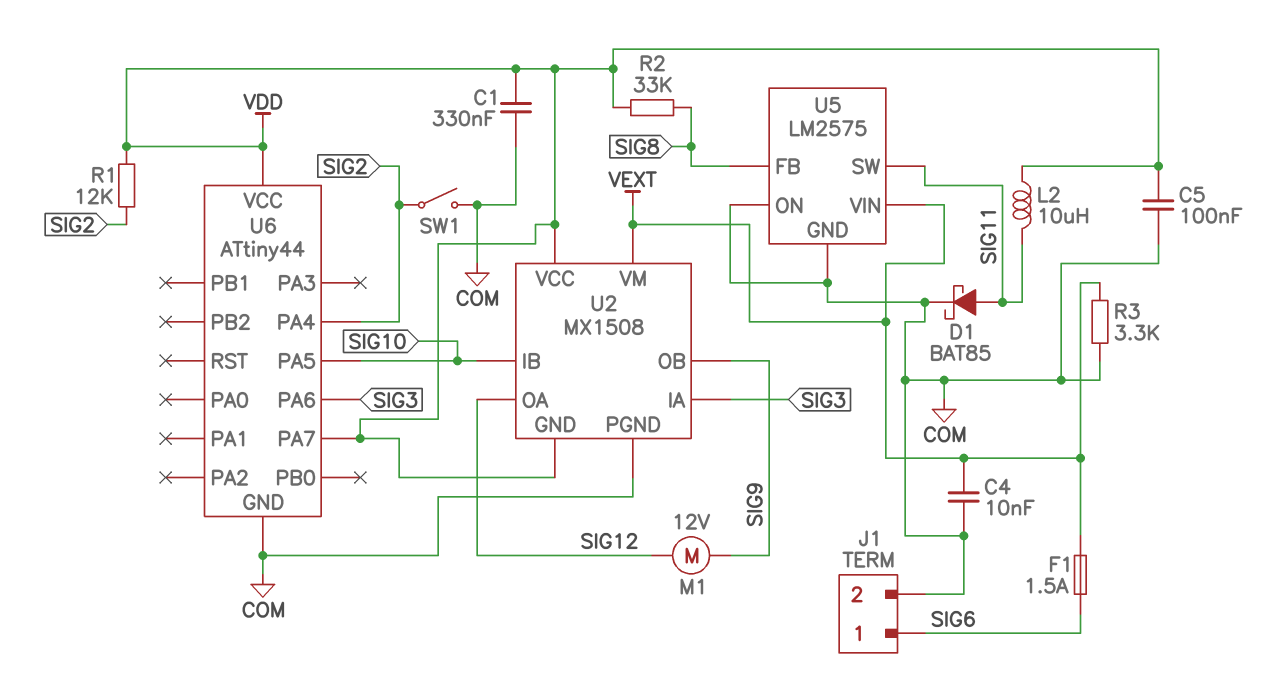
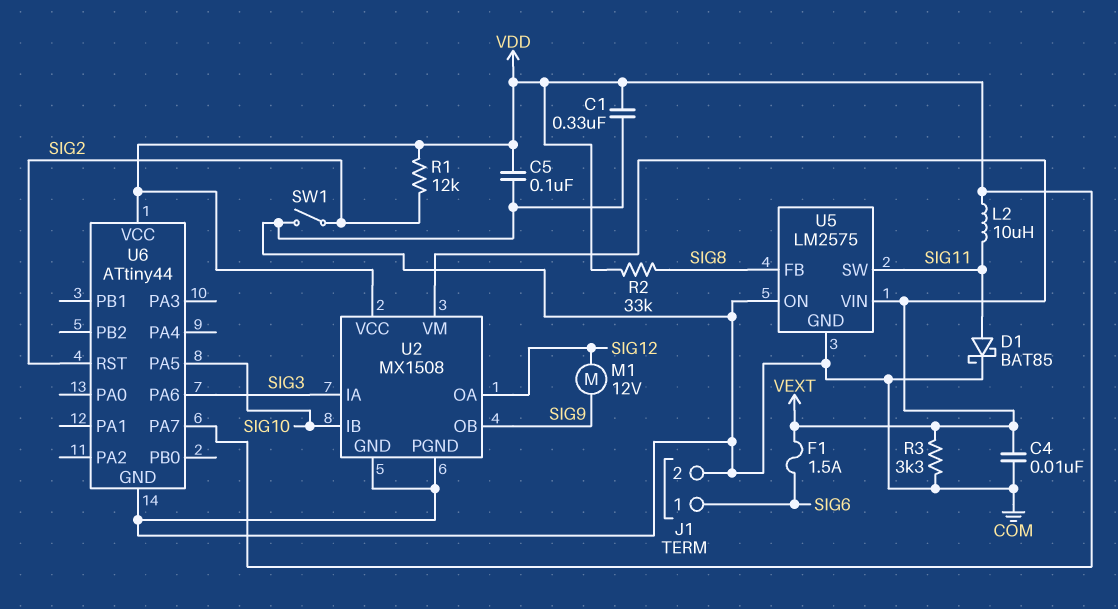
U2 pin GND: VDD -> COM
U6 pin PA4: SIG2 -> none
U6 pin RST: none -> SIG2

